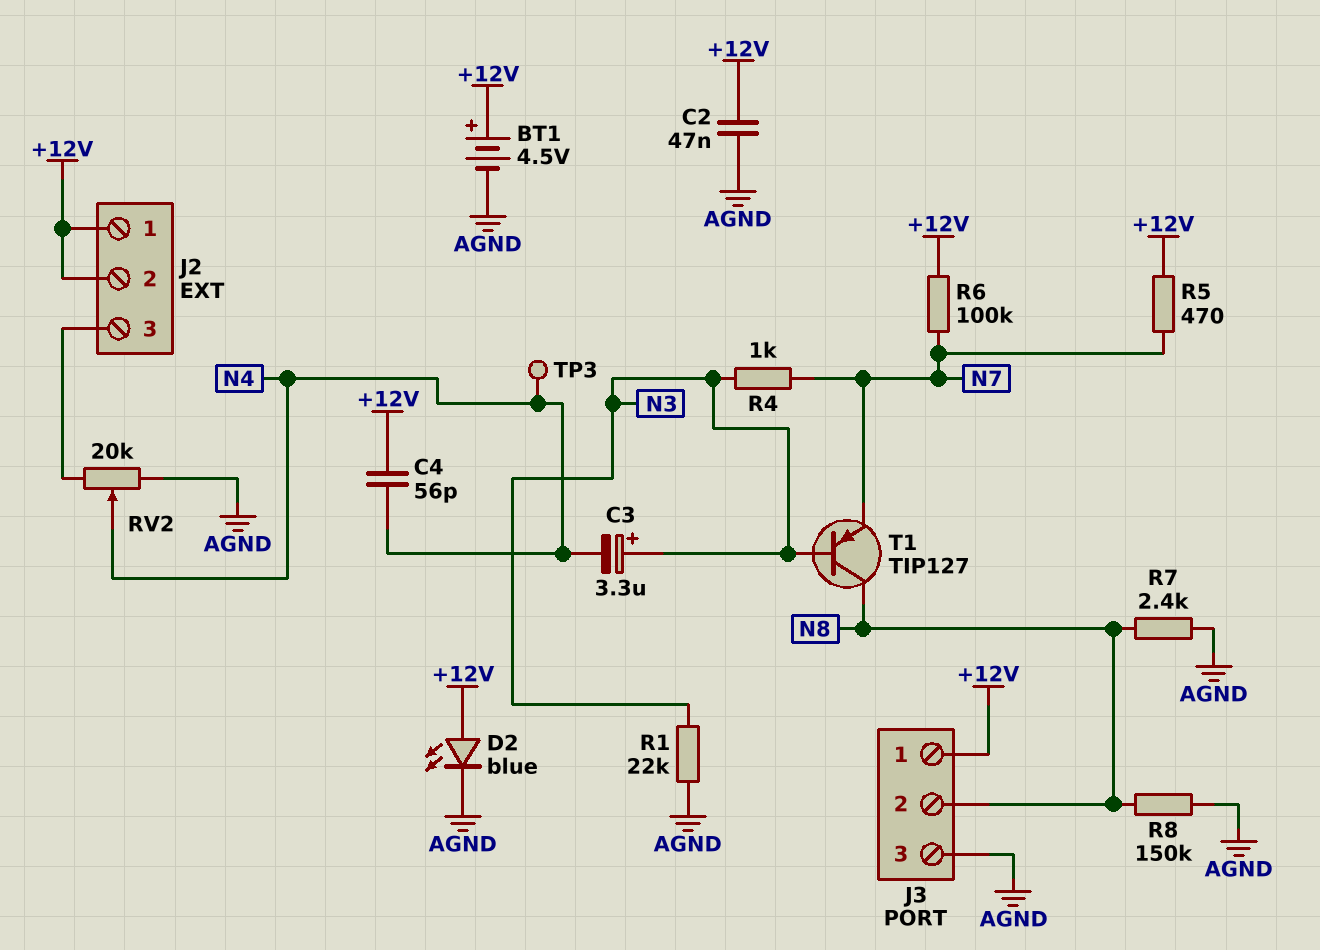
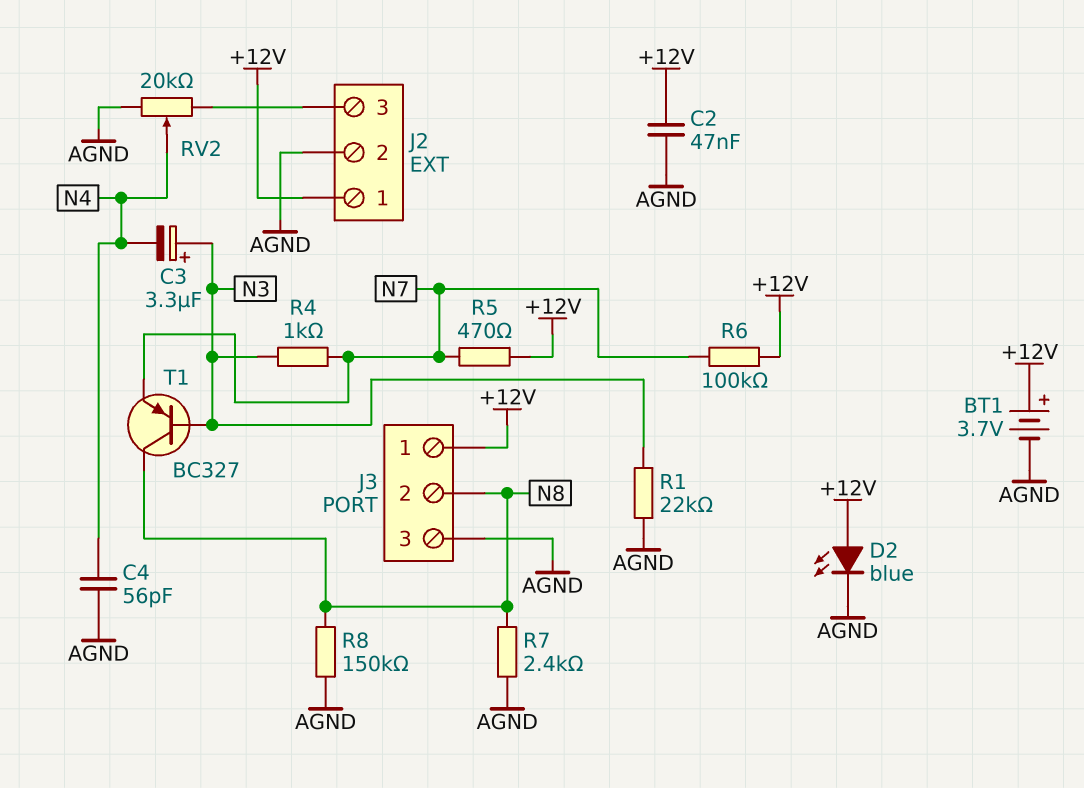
BT1: 4.5V (plus +12V, minus AGND) -> 3.7V (plus +12V, minus AGND)
C4: 56pF (+12V, N4) -> 56pF (AGND, N4)
J2 pin 2: +12V -> AGND
T1: PNP TIP127 (B N3, C N8, E N7) -> PNP BC327 (B N3, C N8, E N7)
TP3: test point (N4) -> none

